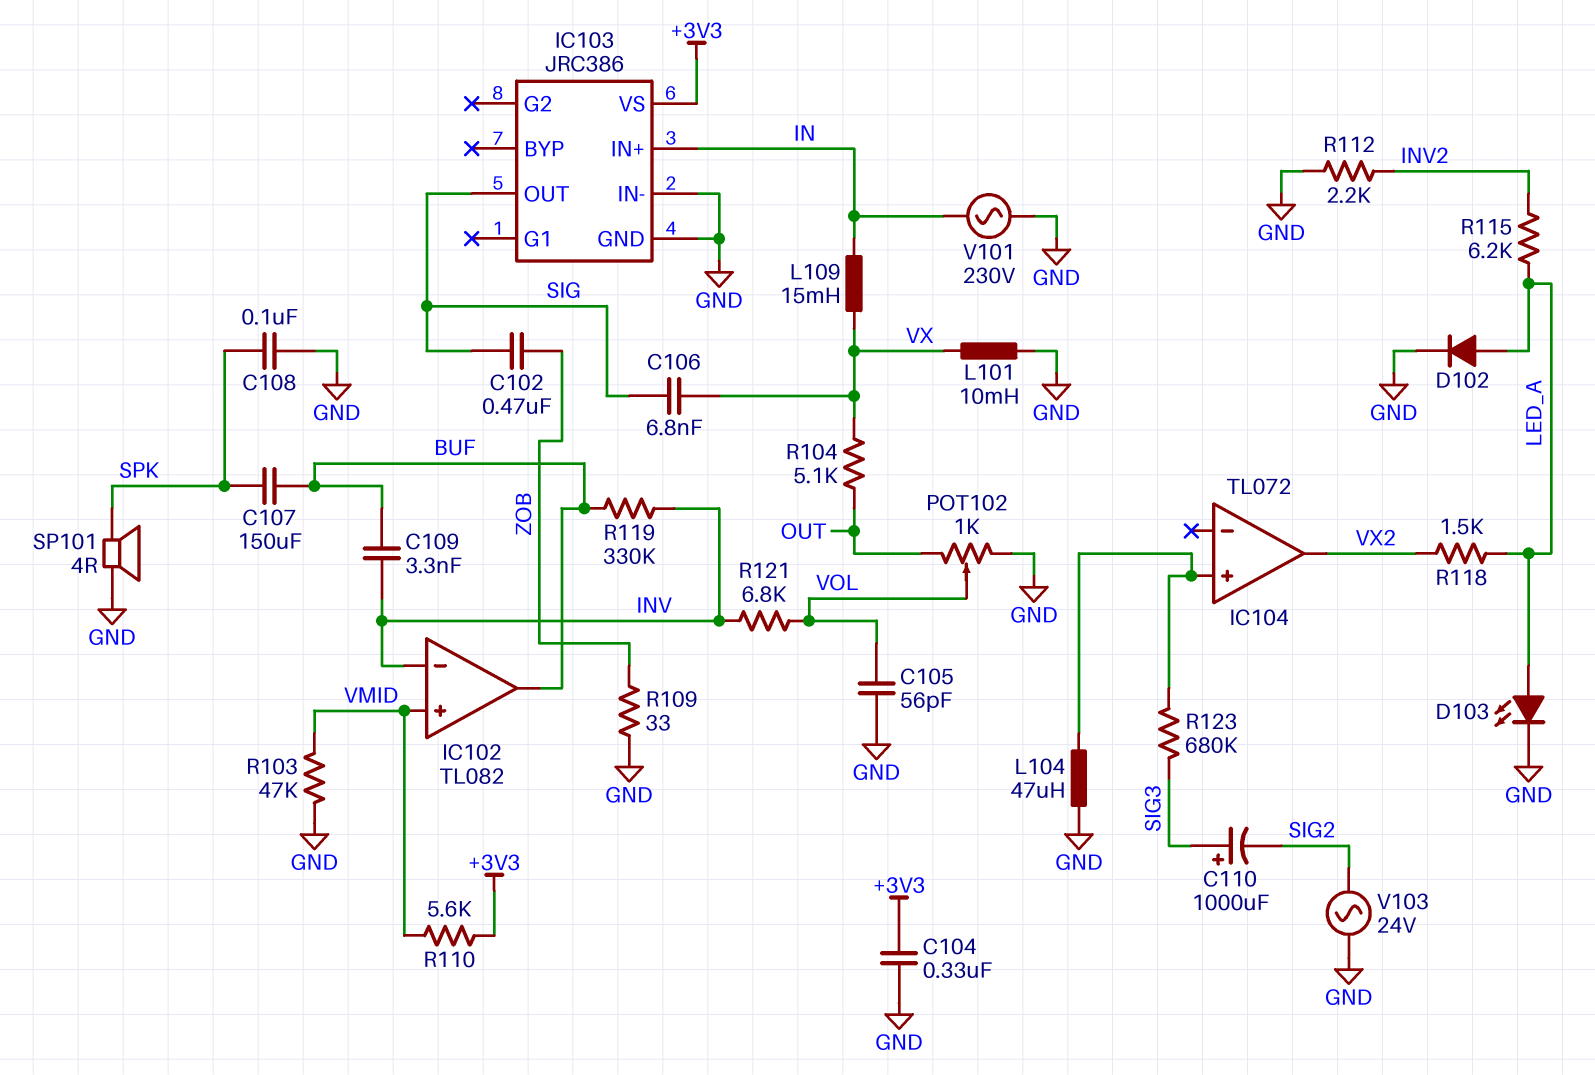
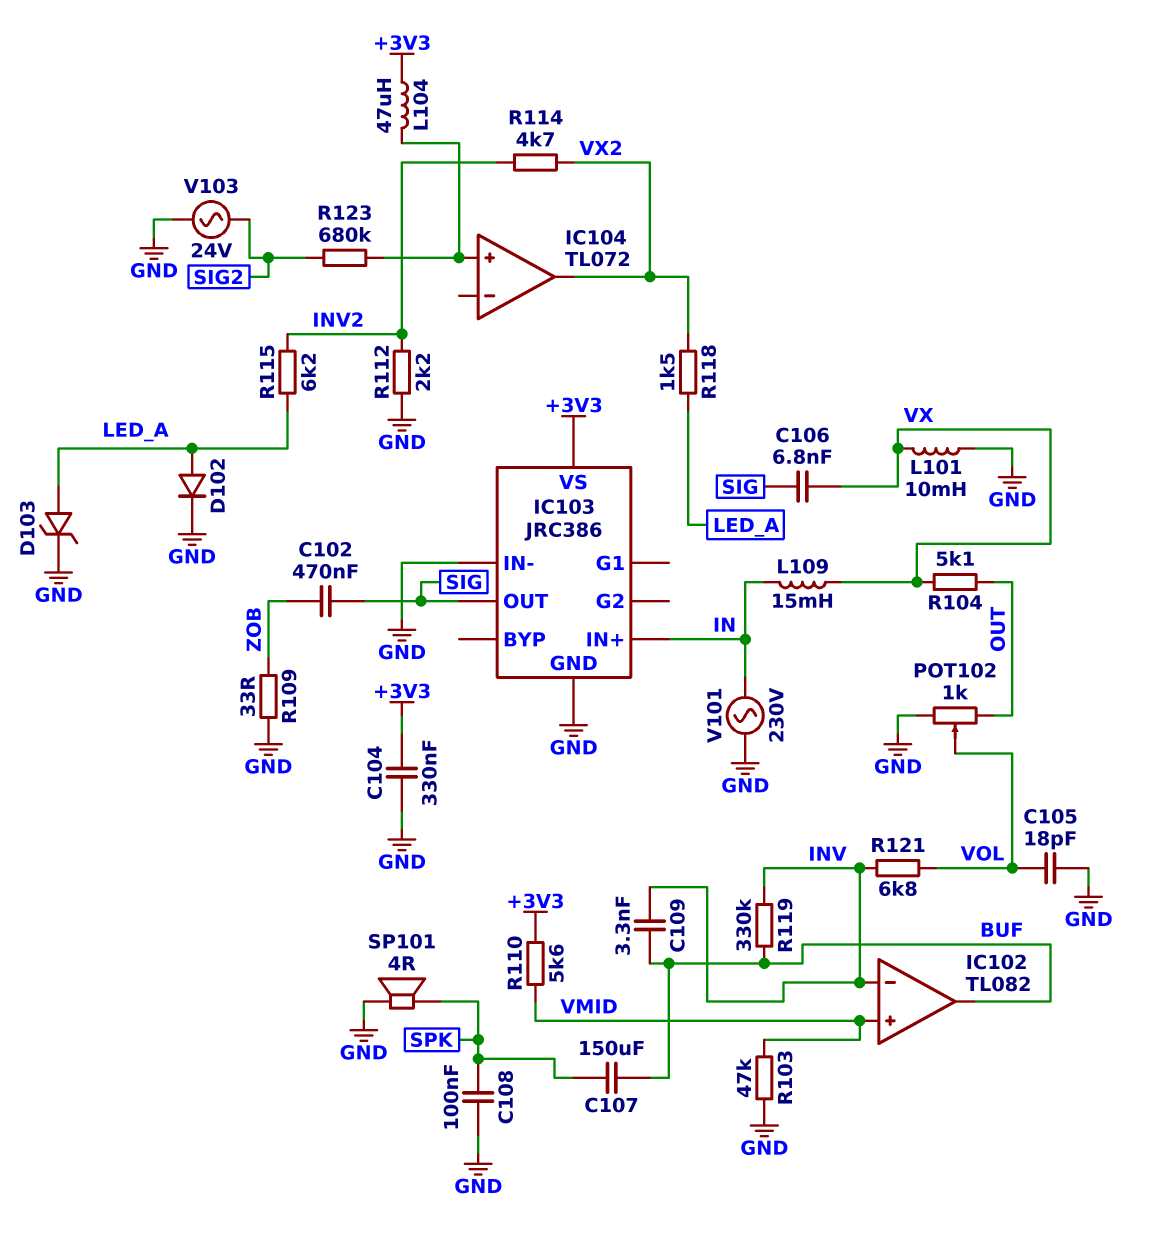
C105: 56pF (GND, VOL) -> 18pF (GND, VOL)
C110: 1000uF (plus SIG3, minus SIG2) -> none
D103: LED (A LED_A, K GND) -> zener (A LED_A, K GND)
L104: 47uH (GND, IC104/in+) -> 47uH (+3V3, IC104/in+)
R114: none -> 4.7k (INV2, VX2)
R123: 680k (IC104/in+, SIG3) -> 680k (IC104/in+, SIG2)

